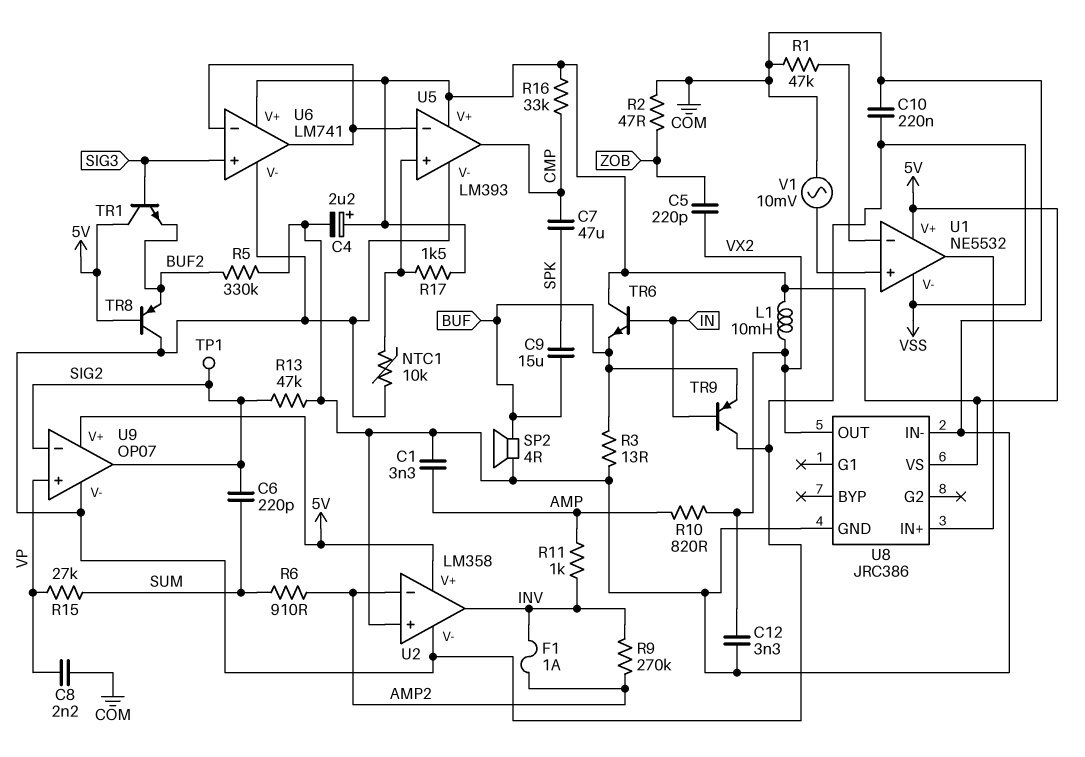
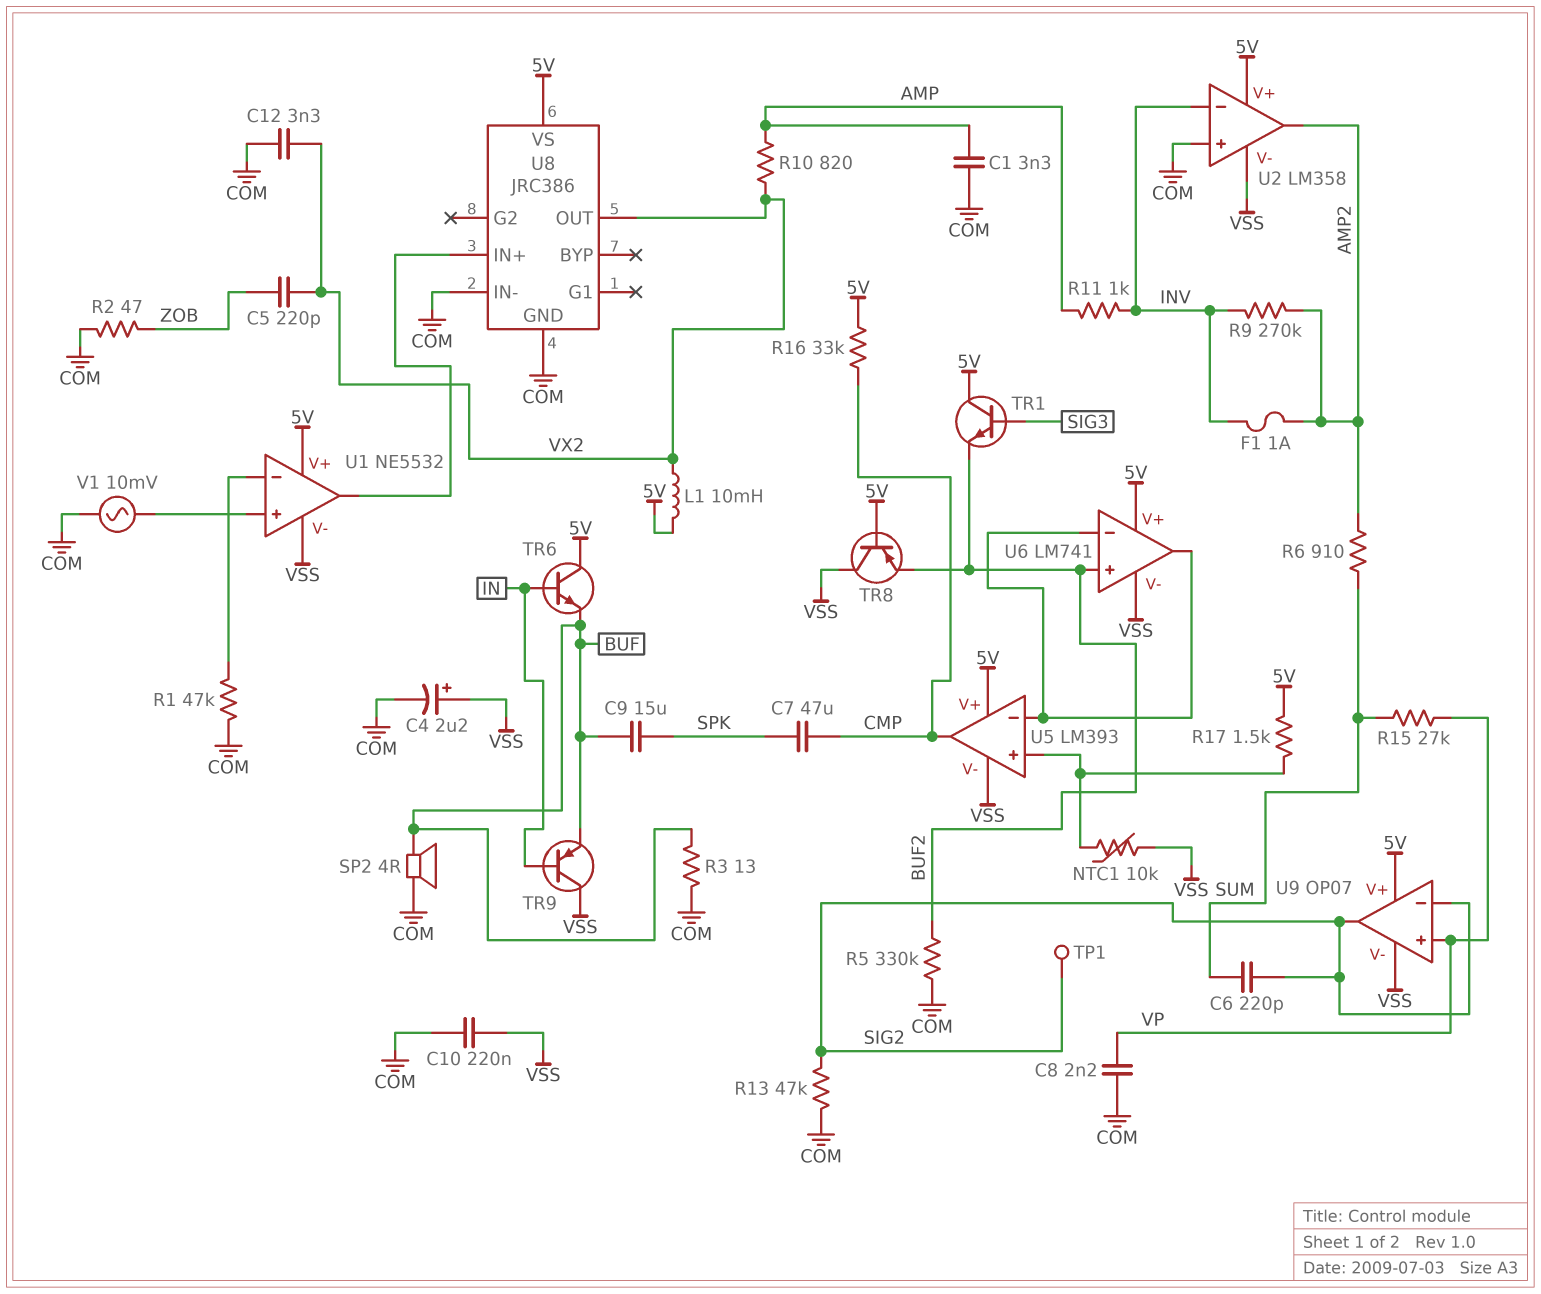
C4: 2.2uF (plus 5V, minus COM) -> 2.2uF (plus VSS, minus COM)
U2 pin in-: AMP2 -> INV
U2 pin out: INV -> AMP2
U6 pin in+: SIG3 -> BUF2

